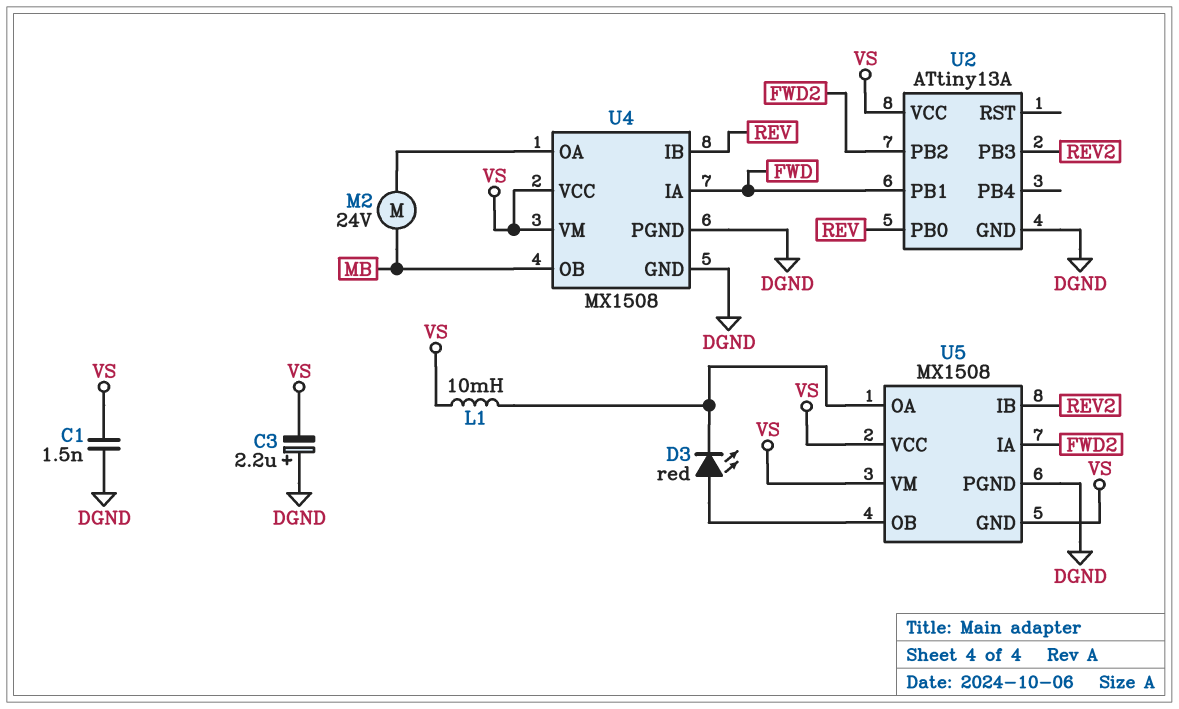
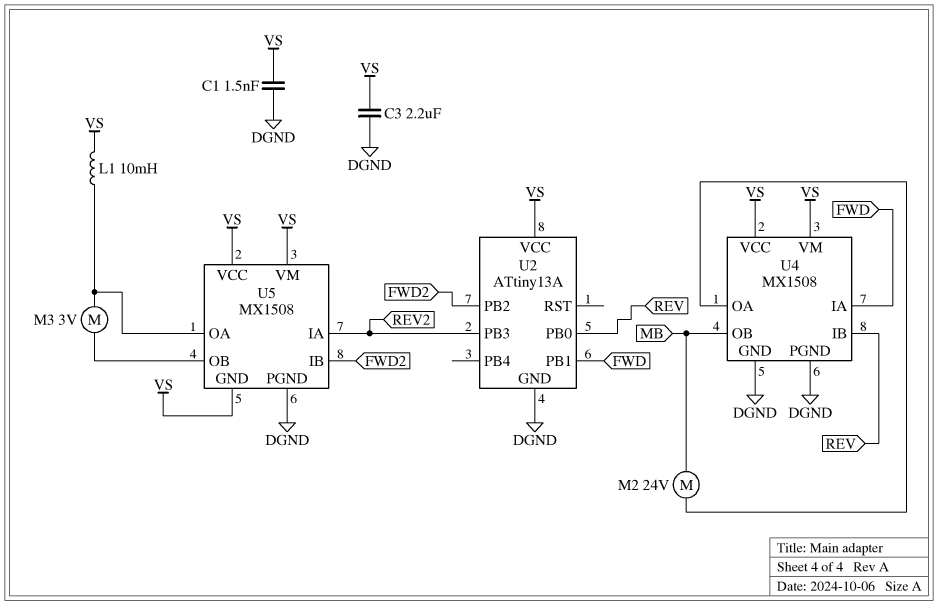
C3: 2.2uF (plus DGND, minus VS) -> 2.2uF (DGND, VS)
D3: LED red (A U5/OB, K U5/OA) -> none
M3: none -> motor 3V (U5/OA, U5/OB)
U5 pin IA: FWD2 -> REV2
U5 pin IB: REV2 -> FWD2

